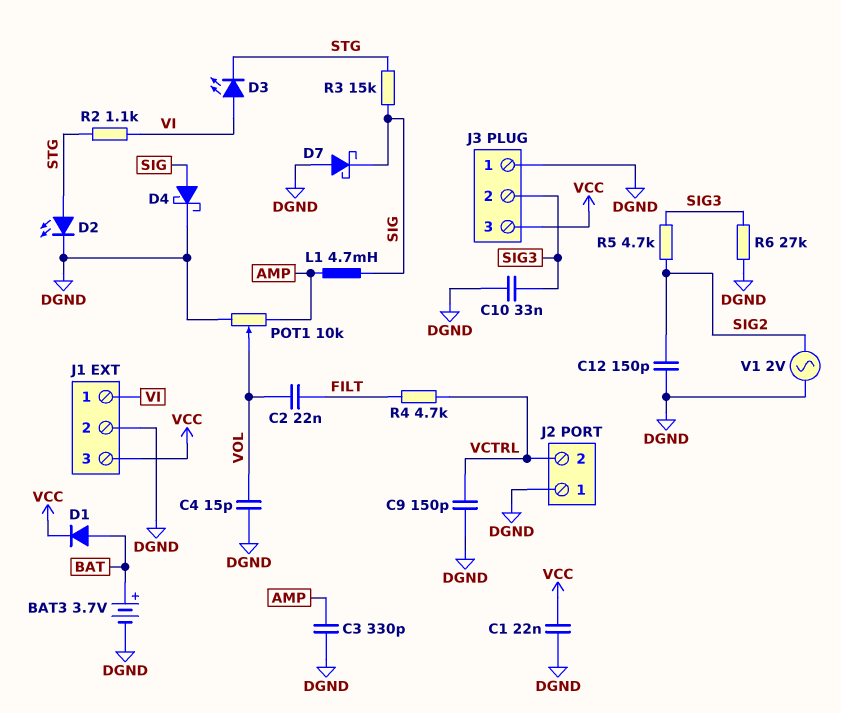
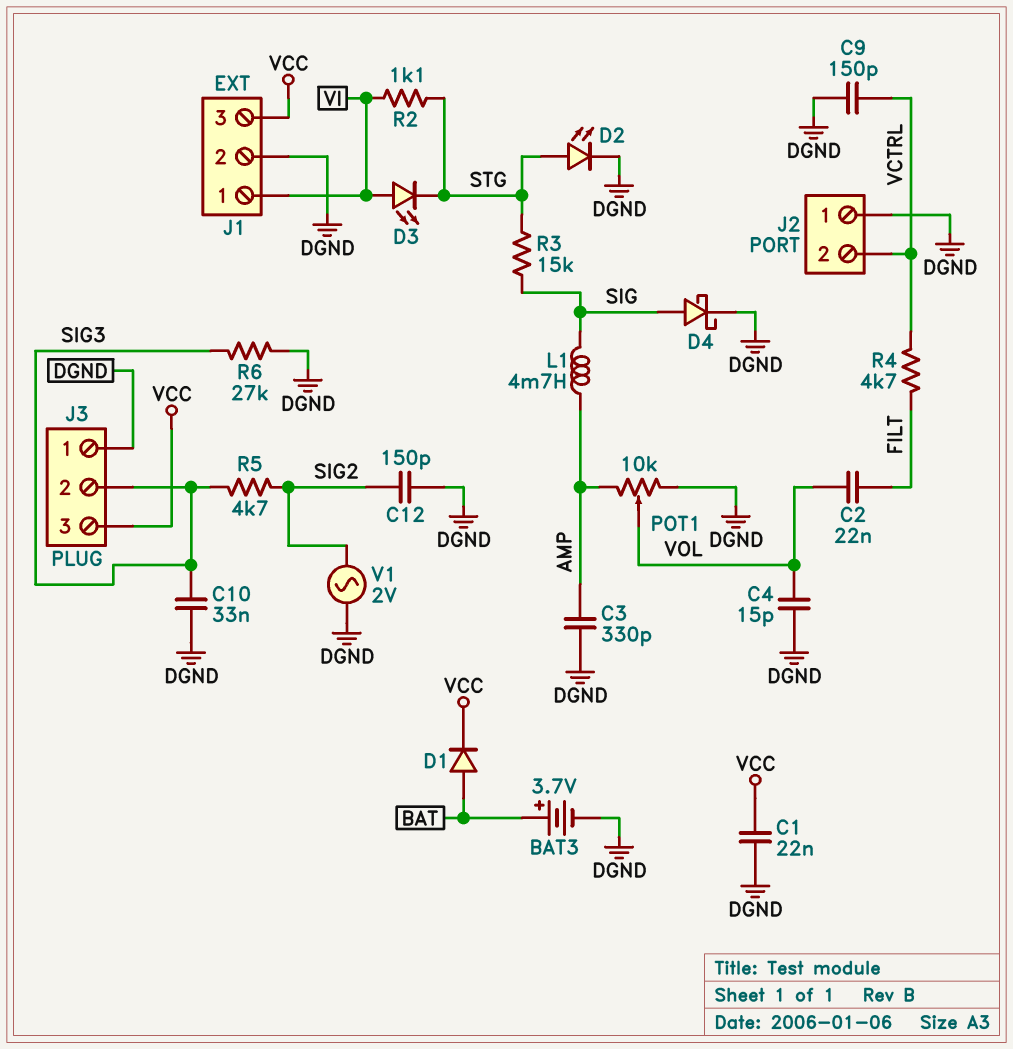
D7: schottky (A DGND, K SIG) -> none

